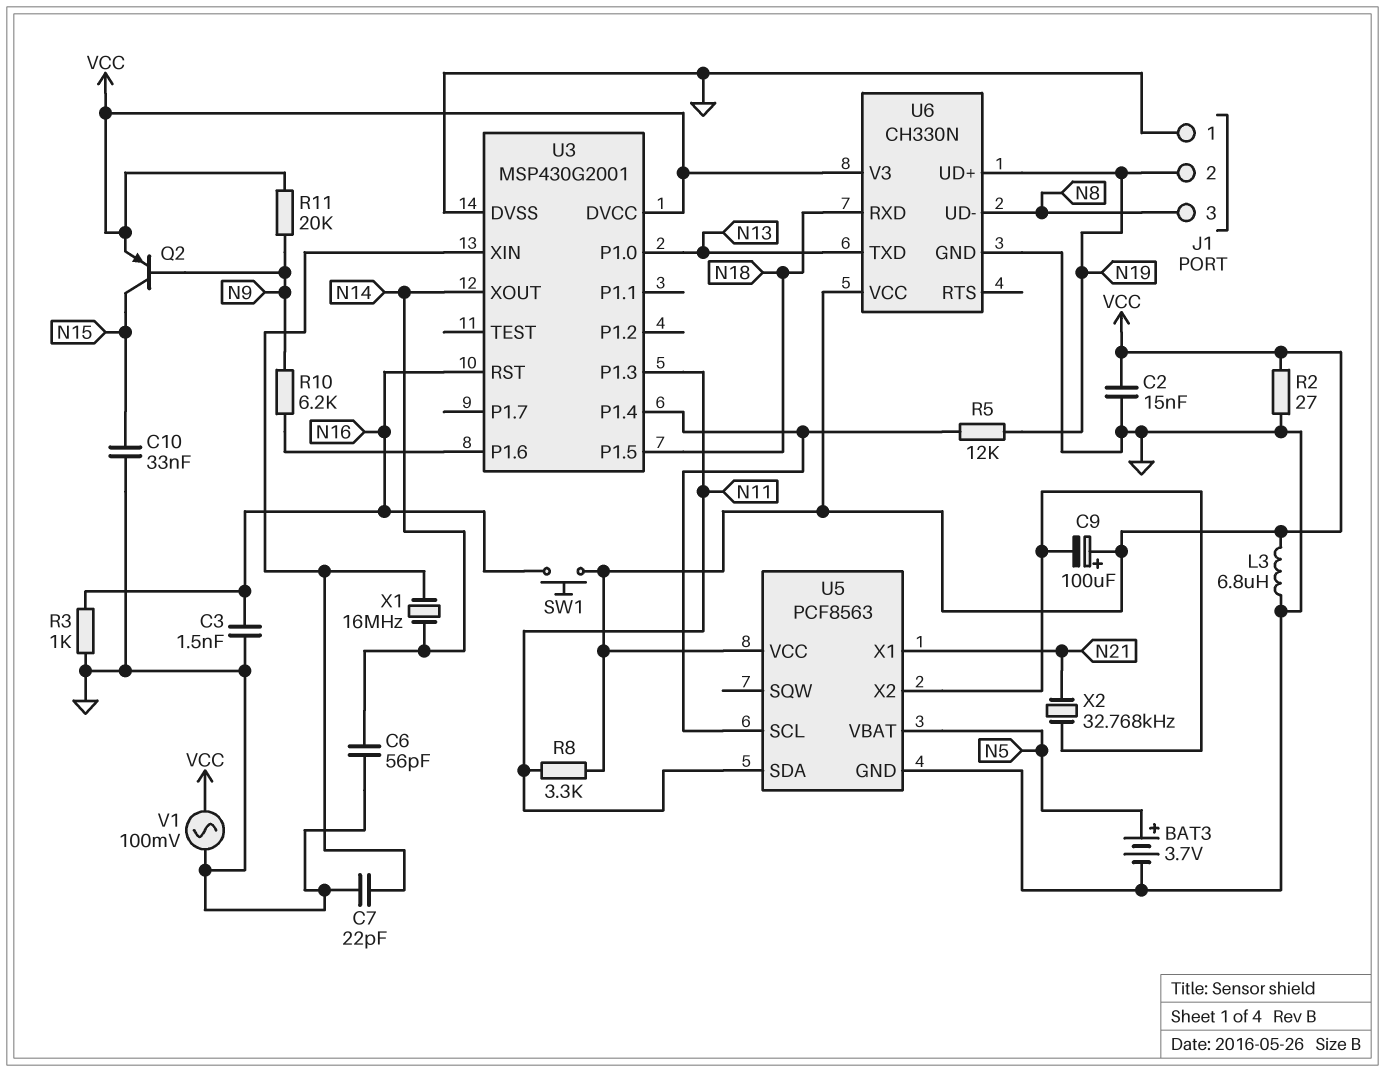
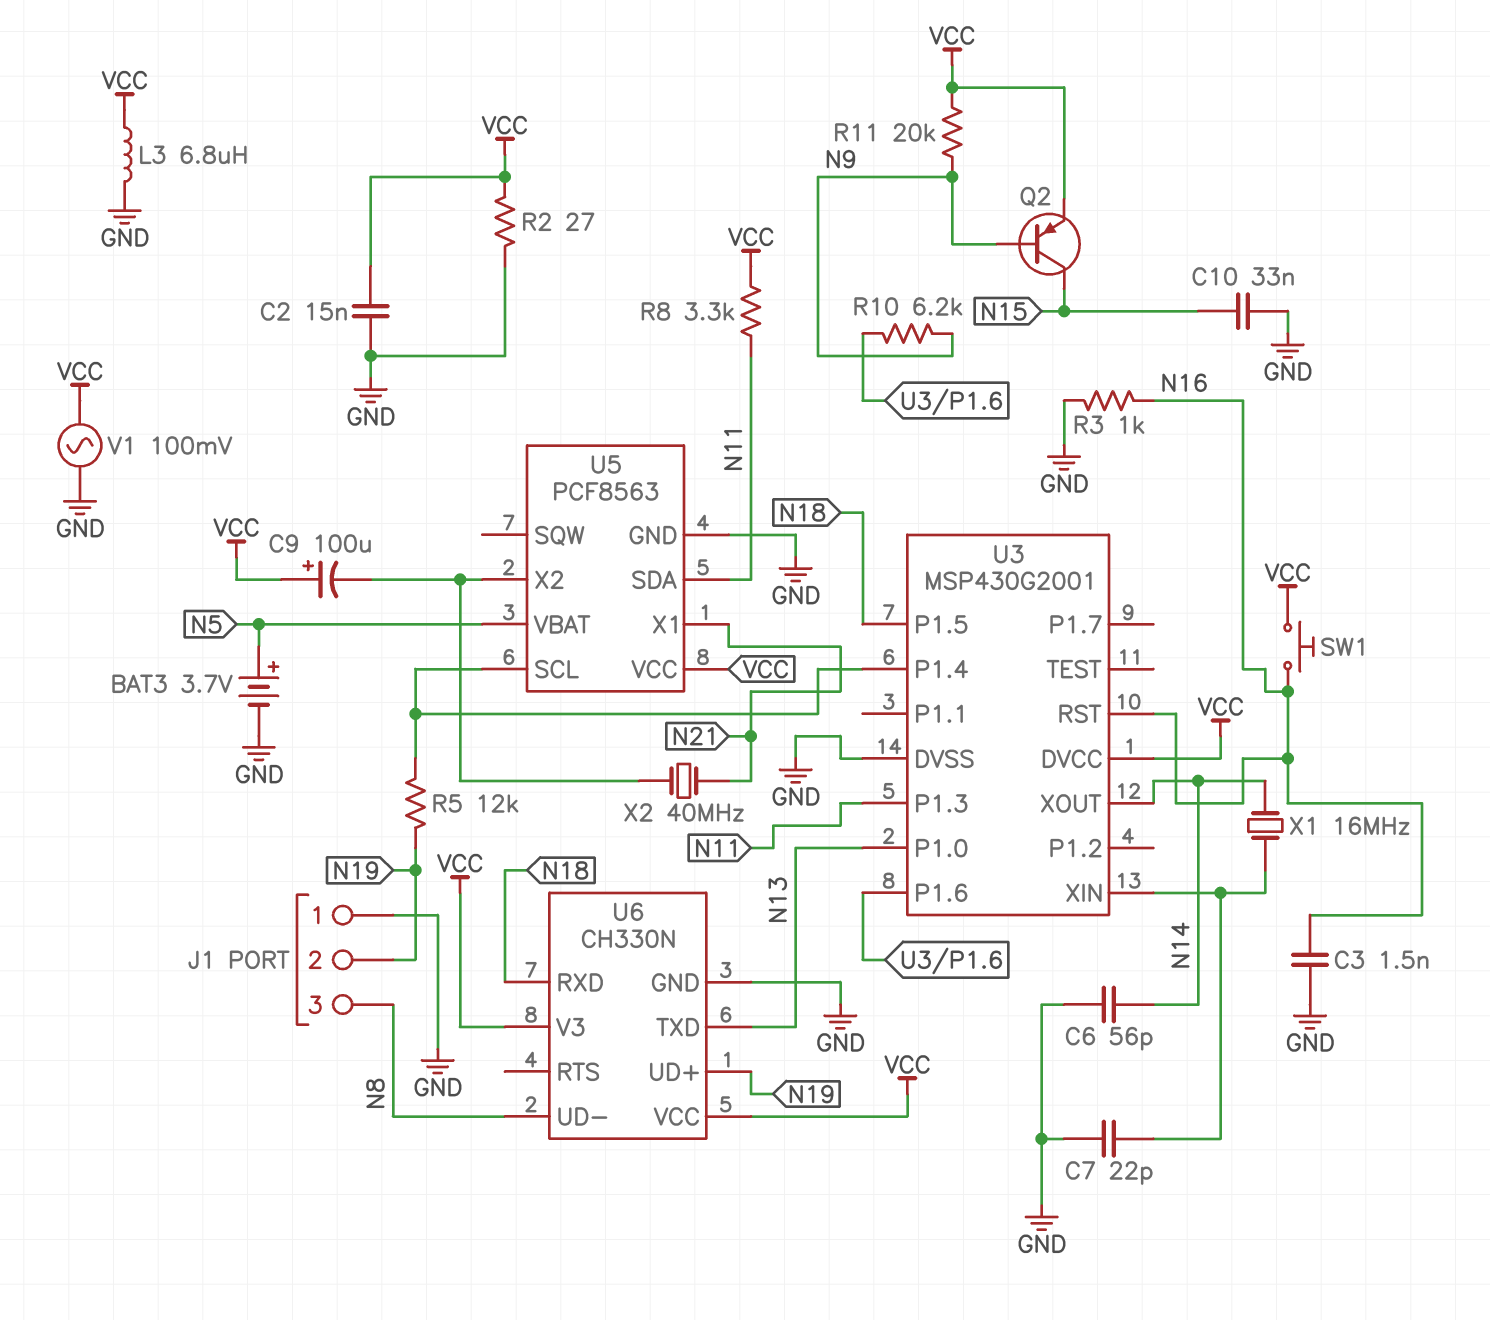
X2: 32.768kHz (N21, U5/X2) -> 40MHz (N21, U5/X2)

